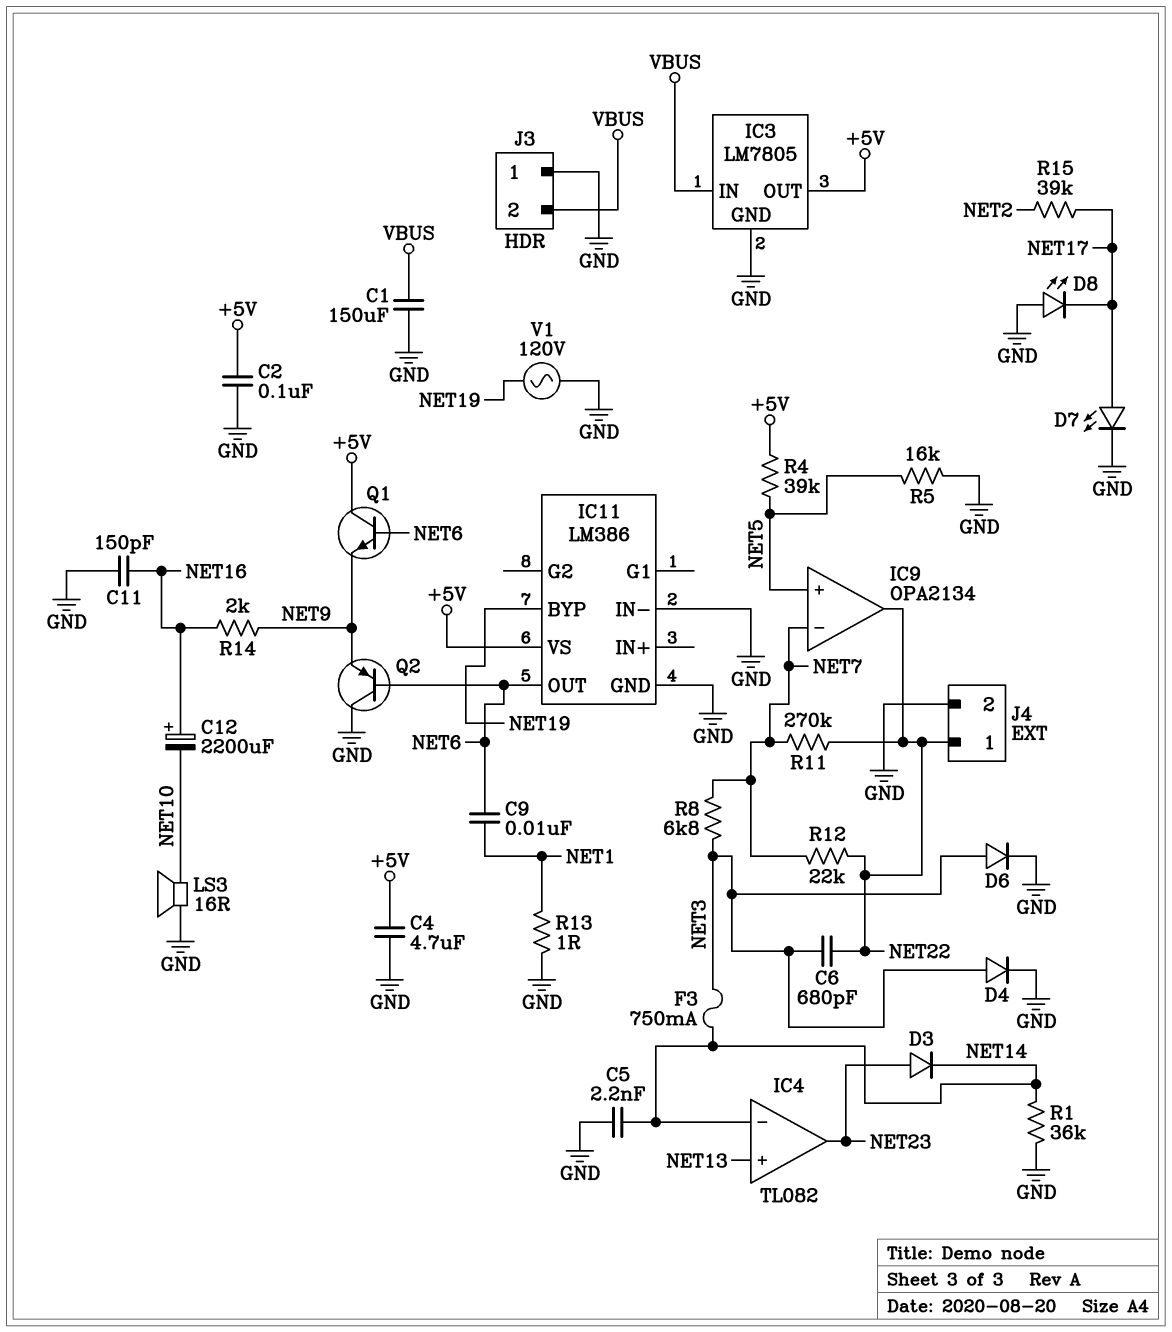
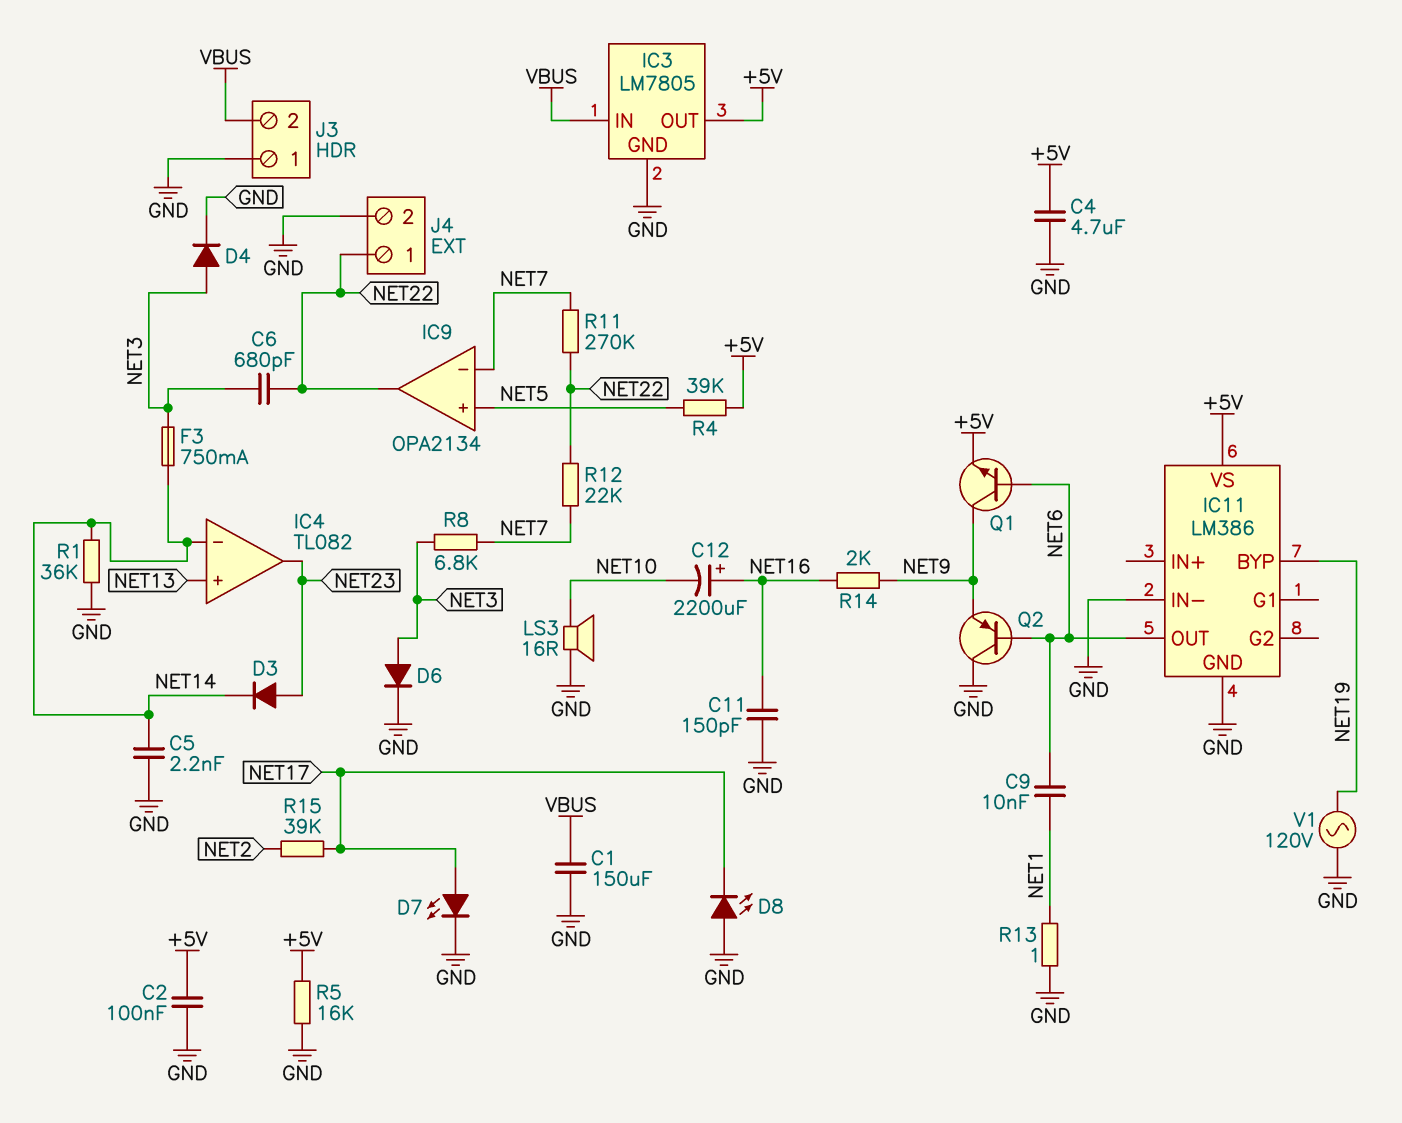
Q1: NPN (B NET6, C +5V, E NET9) -> NPN (B NET6, C NET9, E +5V)
R5: 16k (GND, NET5) -> 16k (+5V, GND)

